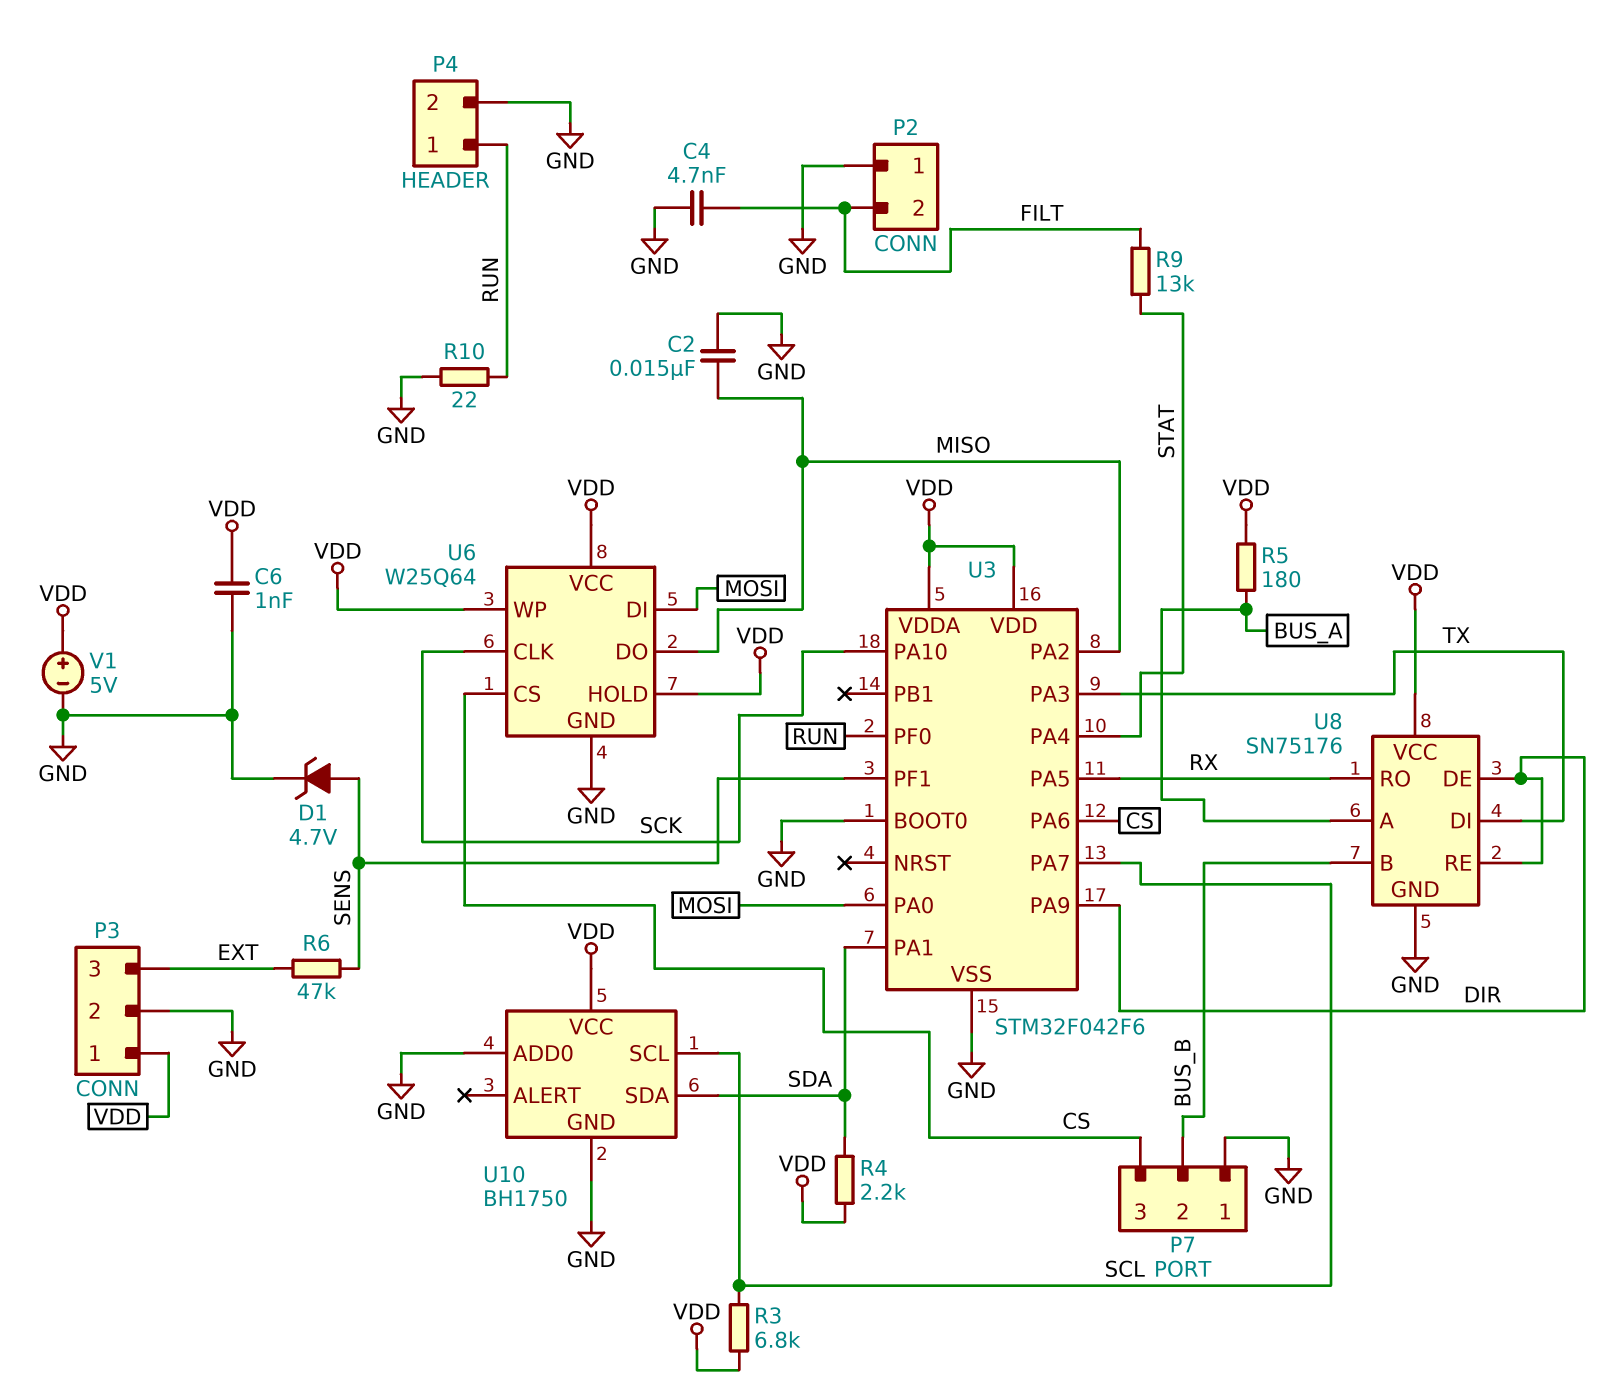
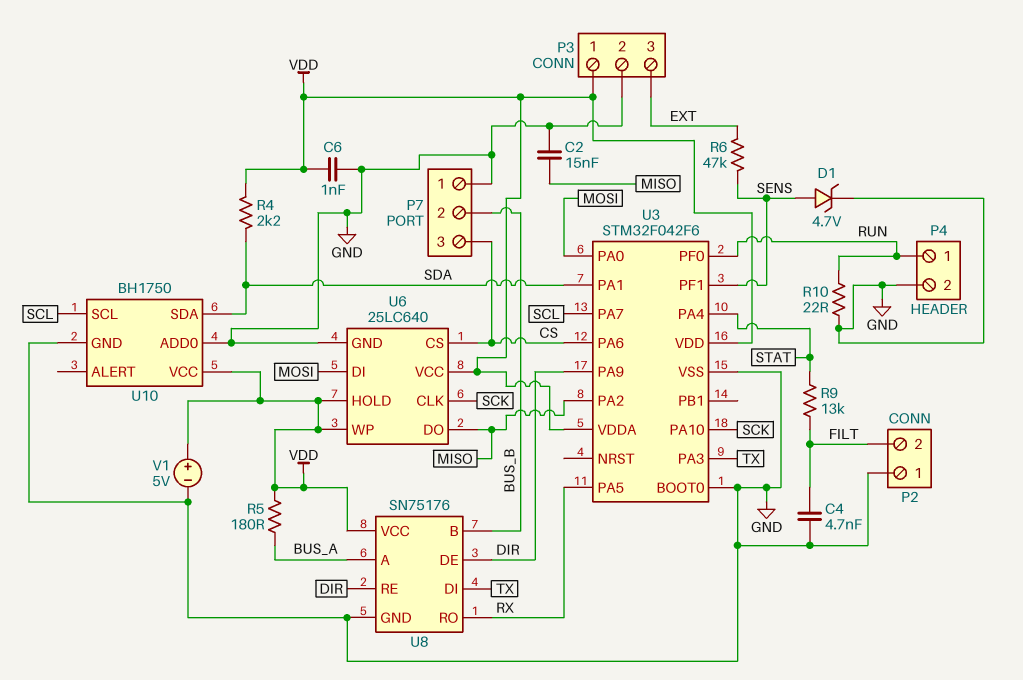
R3: 6.8k (SCL, VDD) -> none
U6: W25Q64 -> 25LC640

